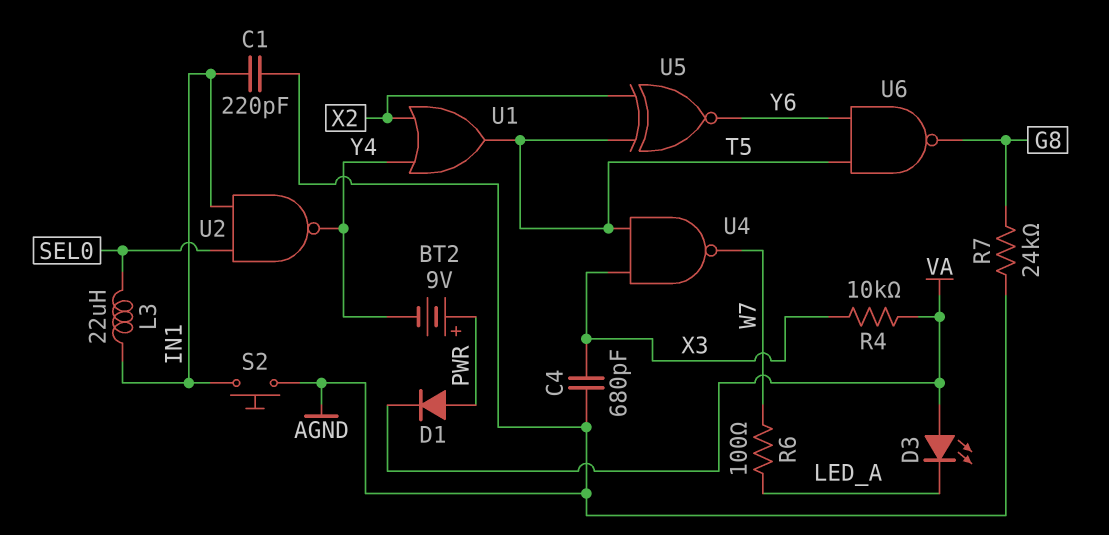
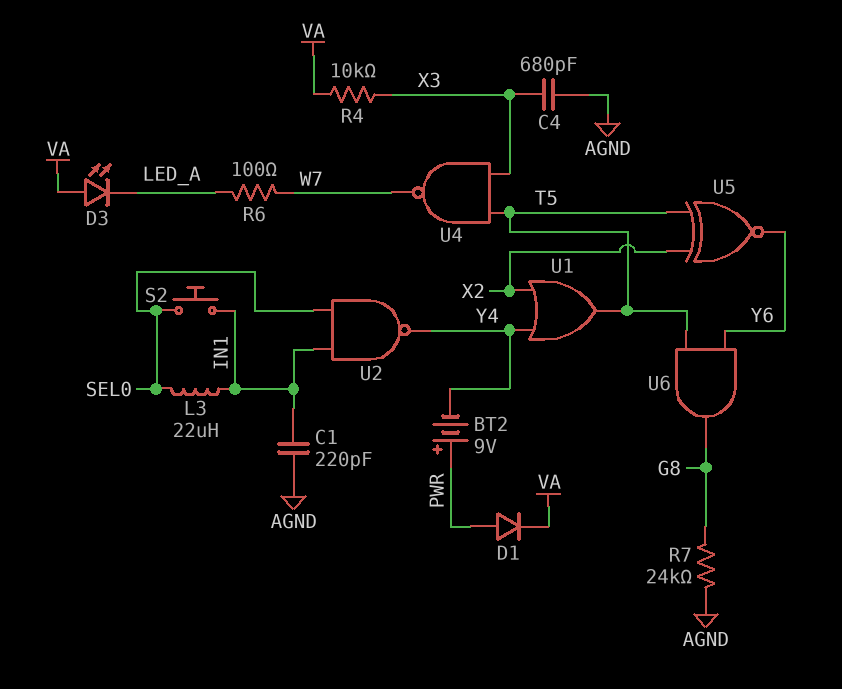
S2: button (AGND, IN1) -> button (IN1, SEL0)
U6: NAND (in T5, in Y6, out G8) -> AND (in T5, in Y6, out G8)

